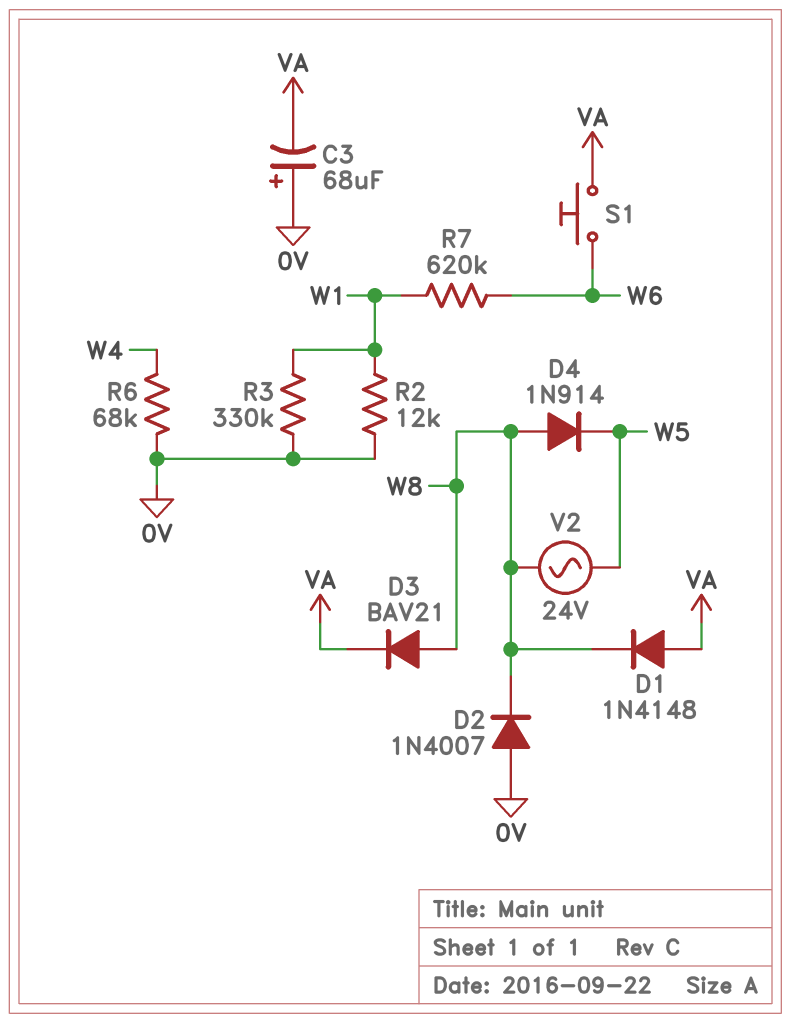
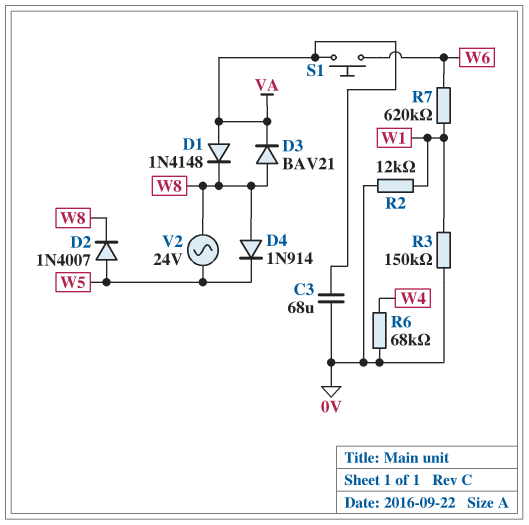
C3: 68uF (plus 0V, minus VA) -> 68uF (0V, VA)
D2: diode 1N4007 (A 0V, K W8) -> diode 1N4007 (A W5, K W8)
R3: 330k (0V, W1) -> 150k (0V, W1)

